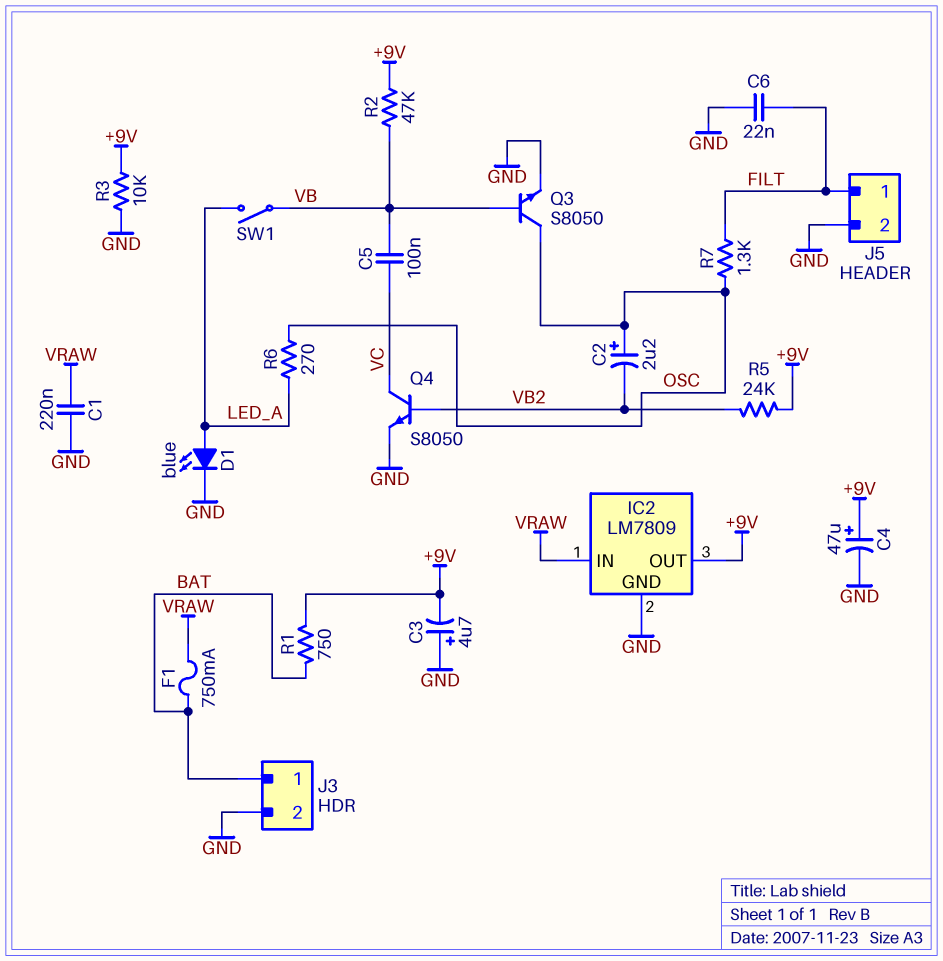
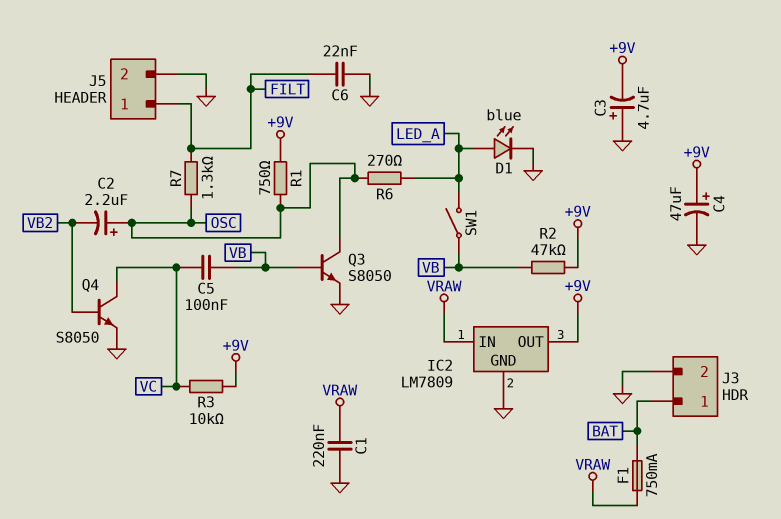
R1: 750 (+9V, BAT) -> 750 (+9V, OSC)
R3: 10k (+9V, GND) -> 10k (+9V, VC)
R5: 24k (+9V, VB2) -> none

